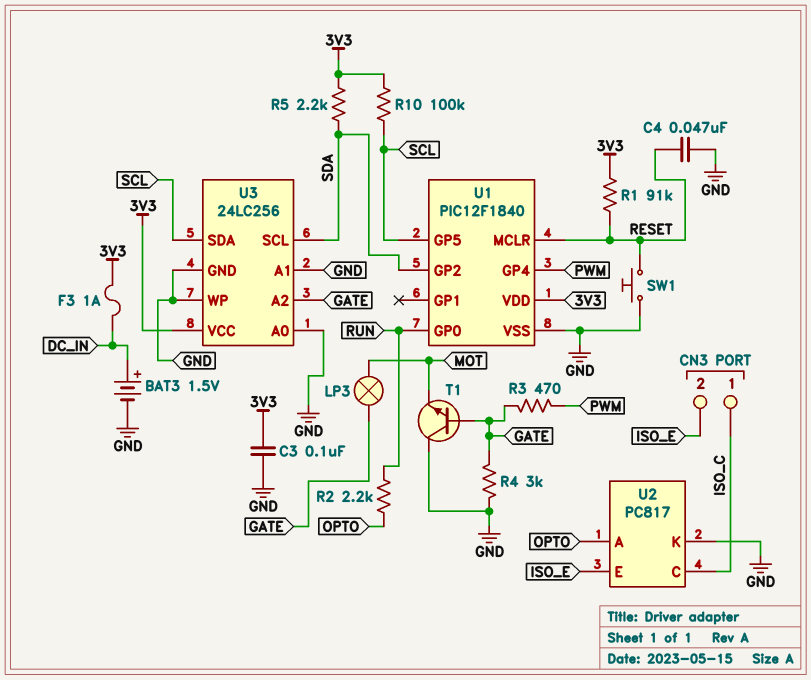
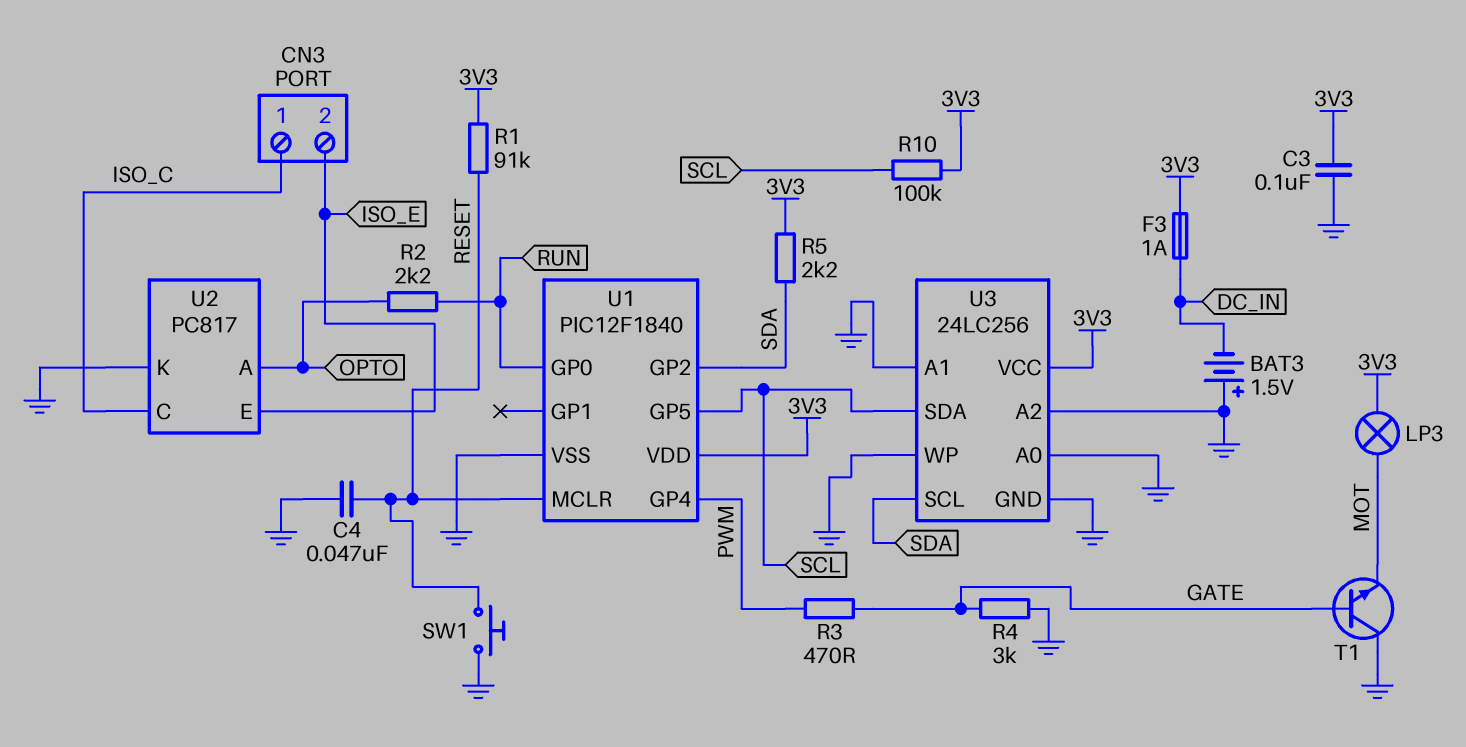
BAT3: 1.5V (plus DC_IN, minus GND) -> 1.5V (plus GND, minus DC_IN)
LP3: lamp (GATE, MOT) -> lamp (3V3, MOT)
U3 pin A2: GATE -> GND

